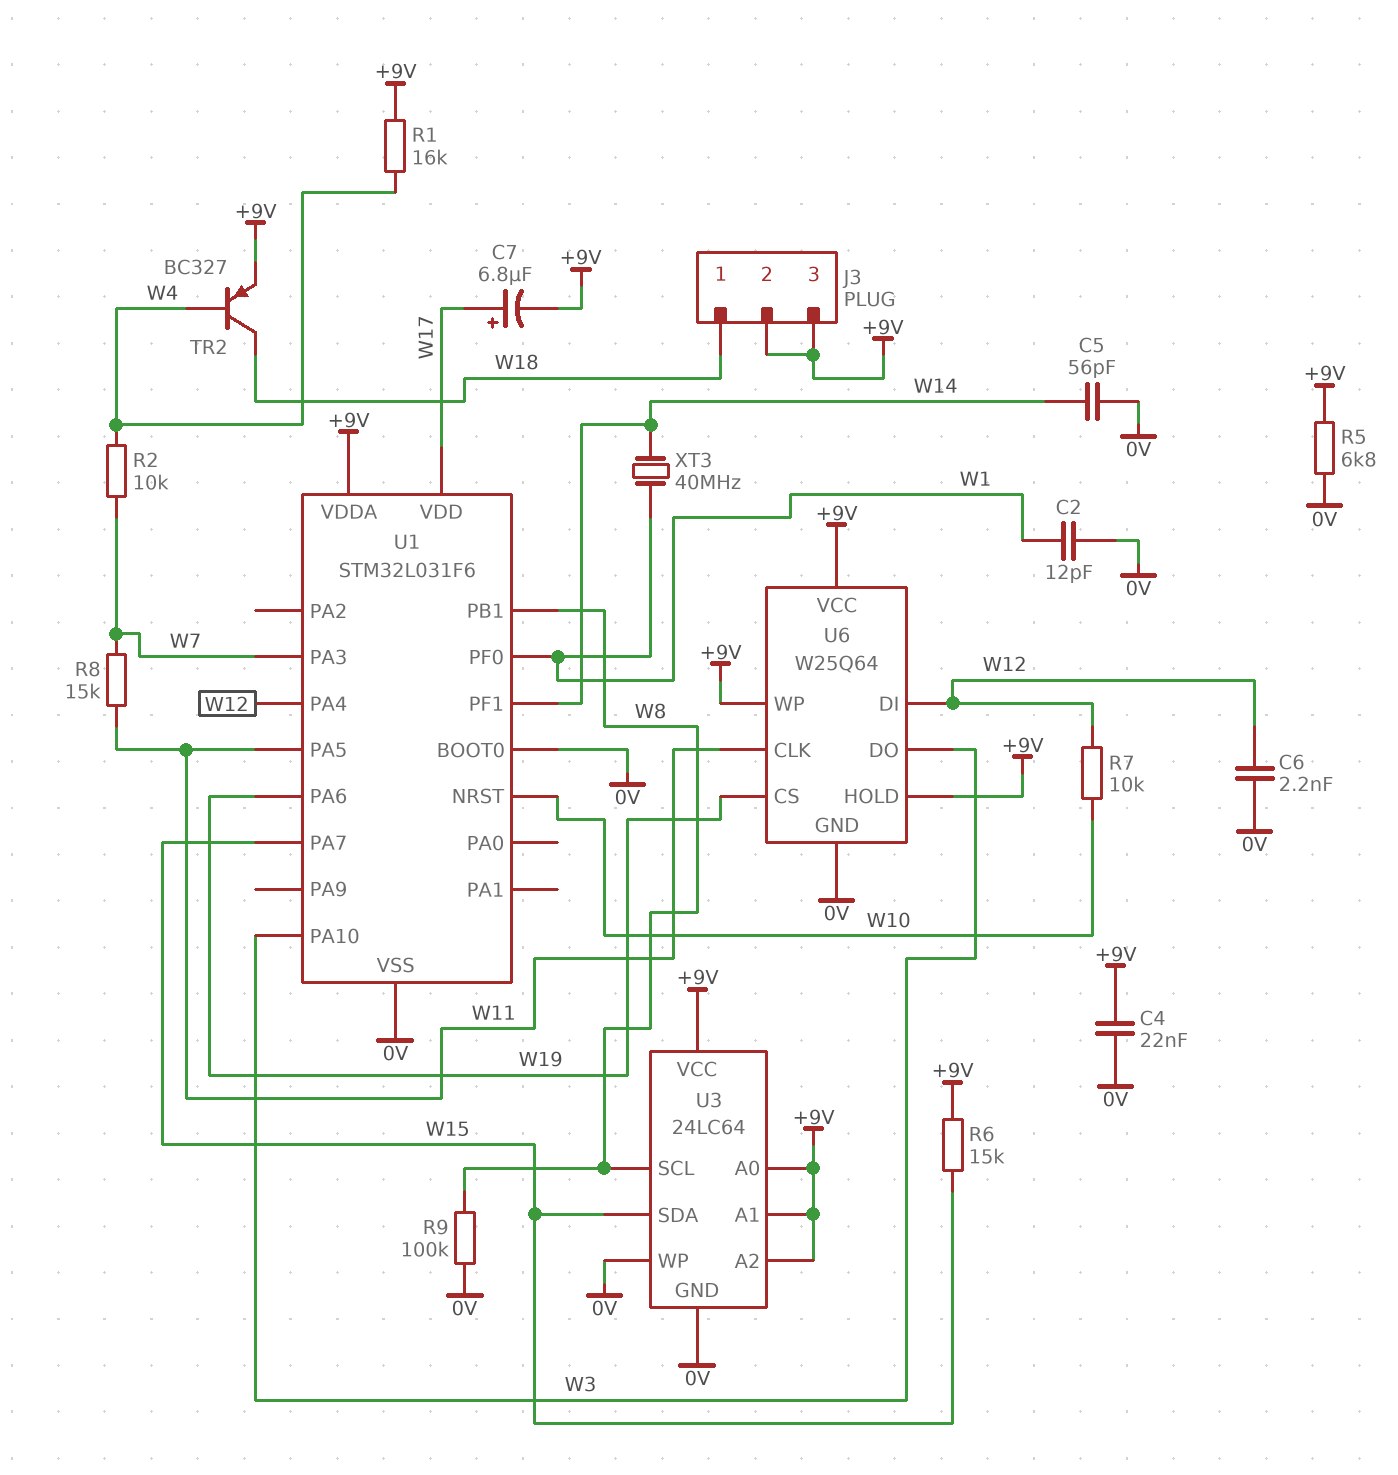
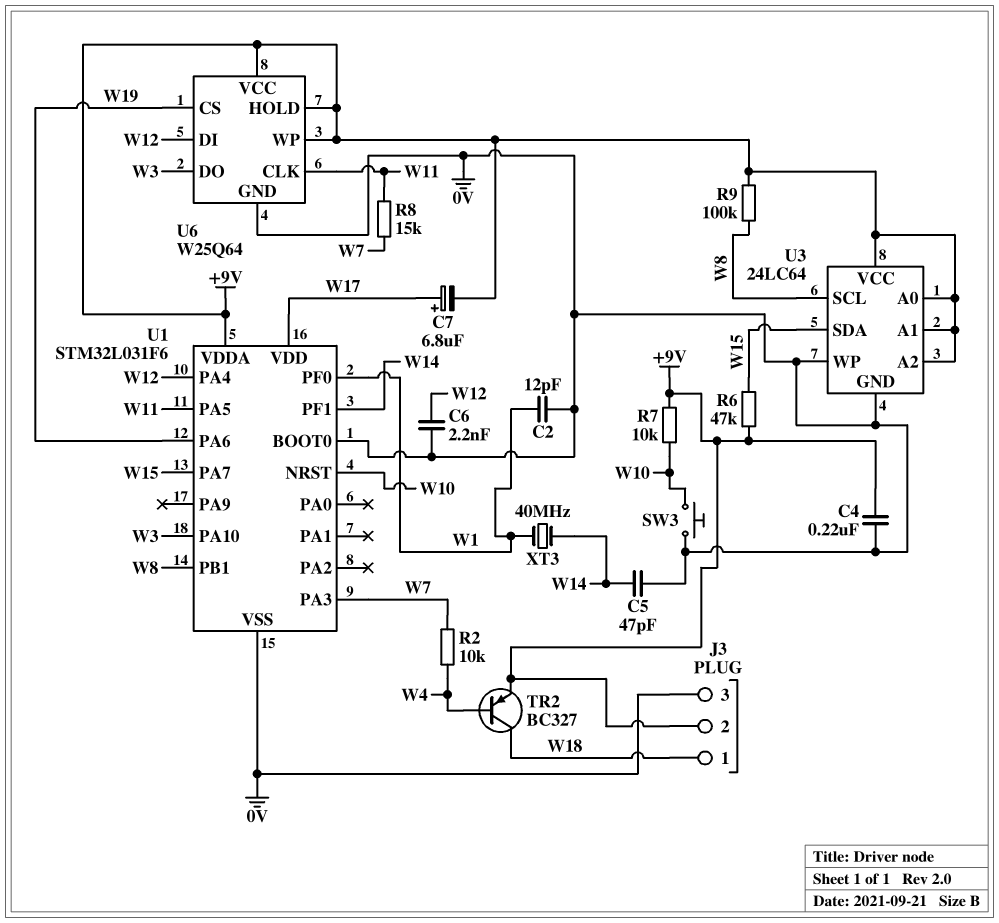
C4: 22nF (+9V, 0V) -> 220nF (+9V, 0V)
C5: 56pF (0V, W14) -> 47pF (0V, W14)
J3 pin 3: +9V -> 0V
R1: 16k (+9V, W4) -> none
R5: 6.8k (+9V, 0V) -> none
R6: 15k (+9V, W15) -> 47k (+9V, W15)
R7: 10k (W10, W12) -> 10k (+9V, W10)
R9: 100k (0V, W8) -> 100k (+9V, W8)
SW3: none -> button (0V, W10)

